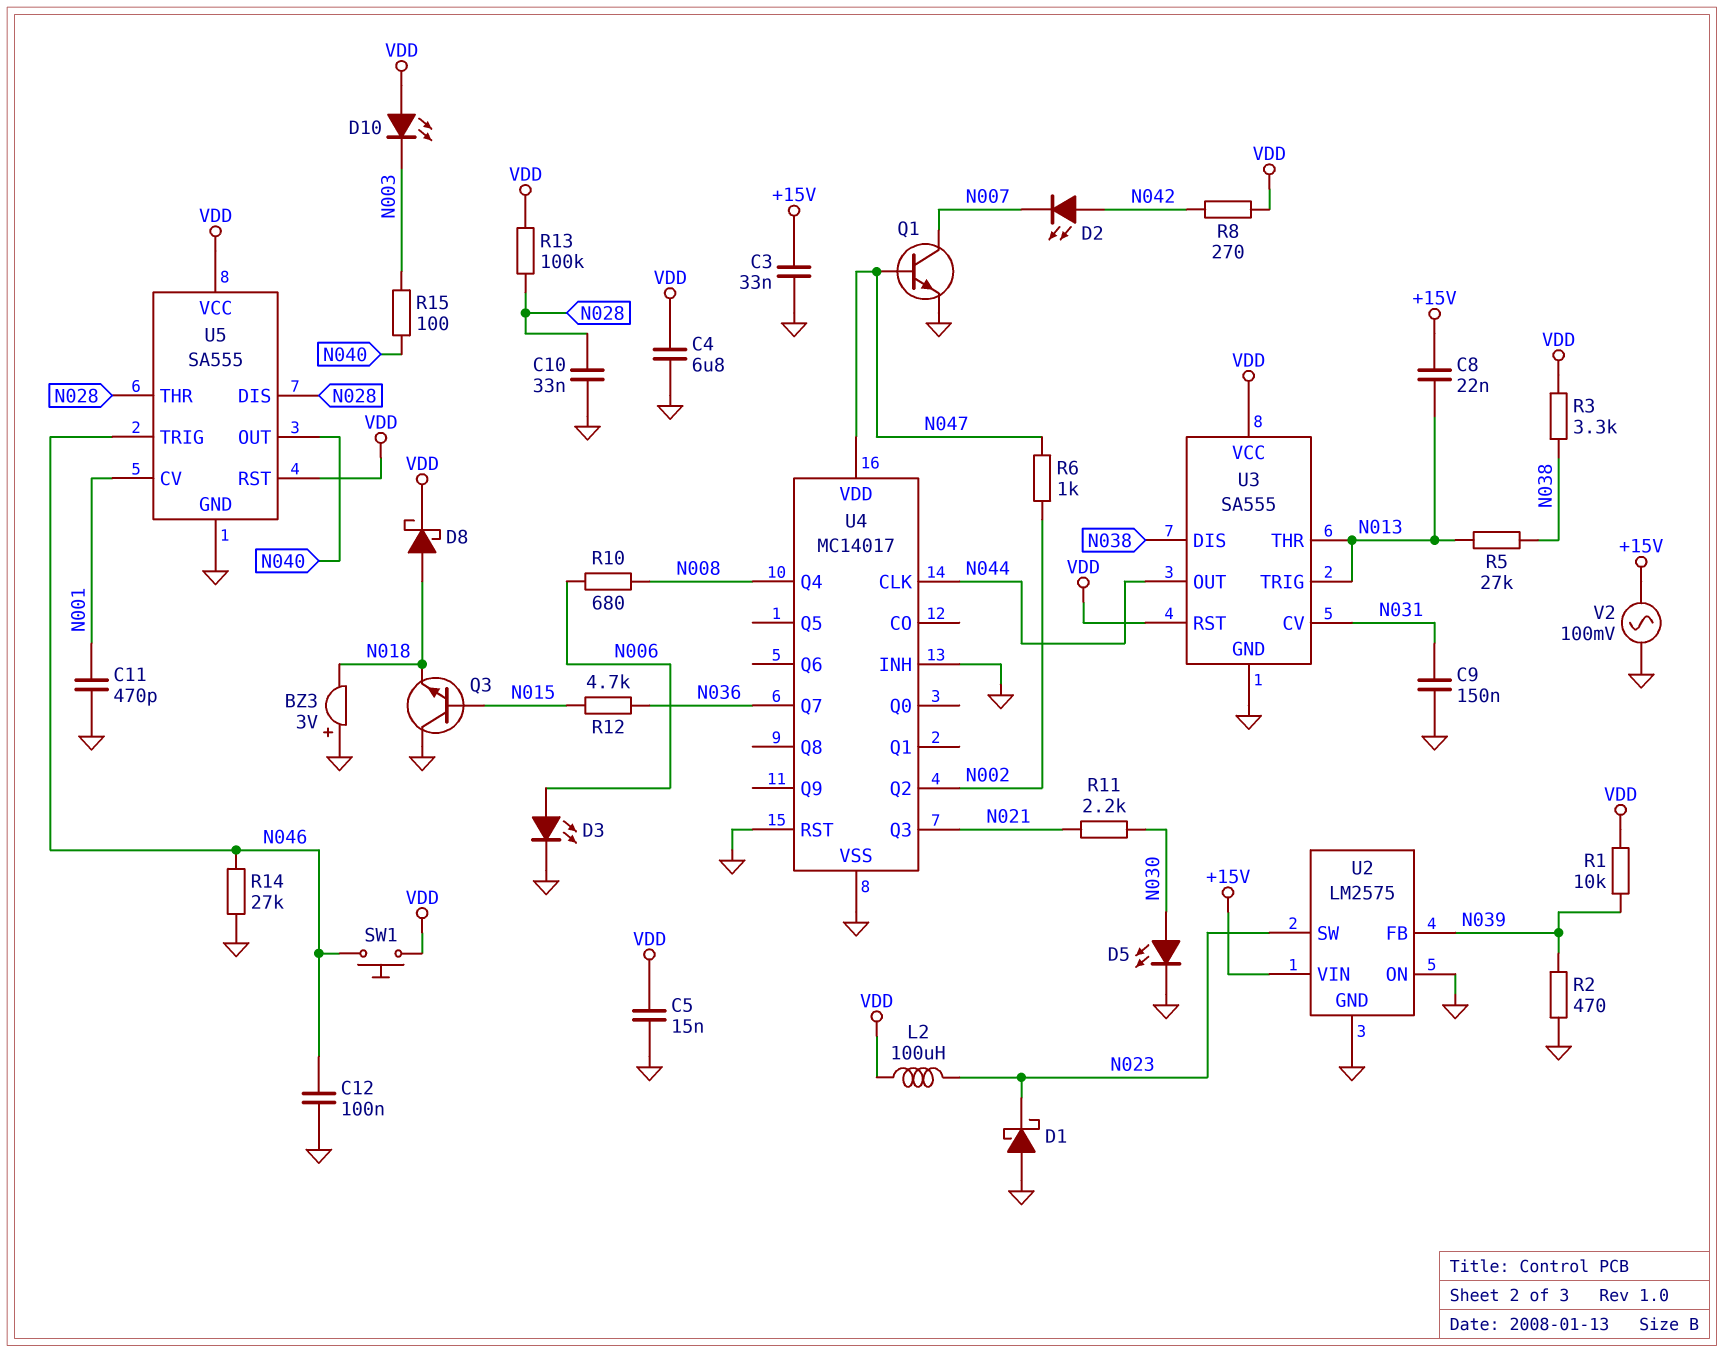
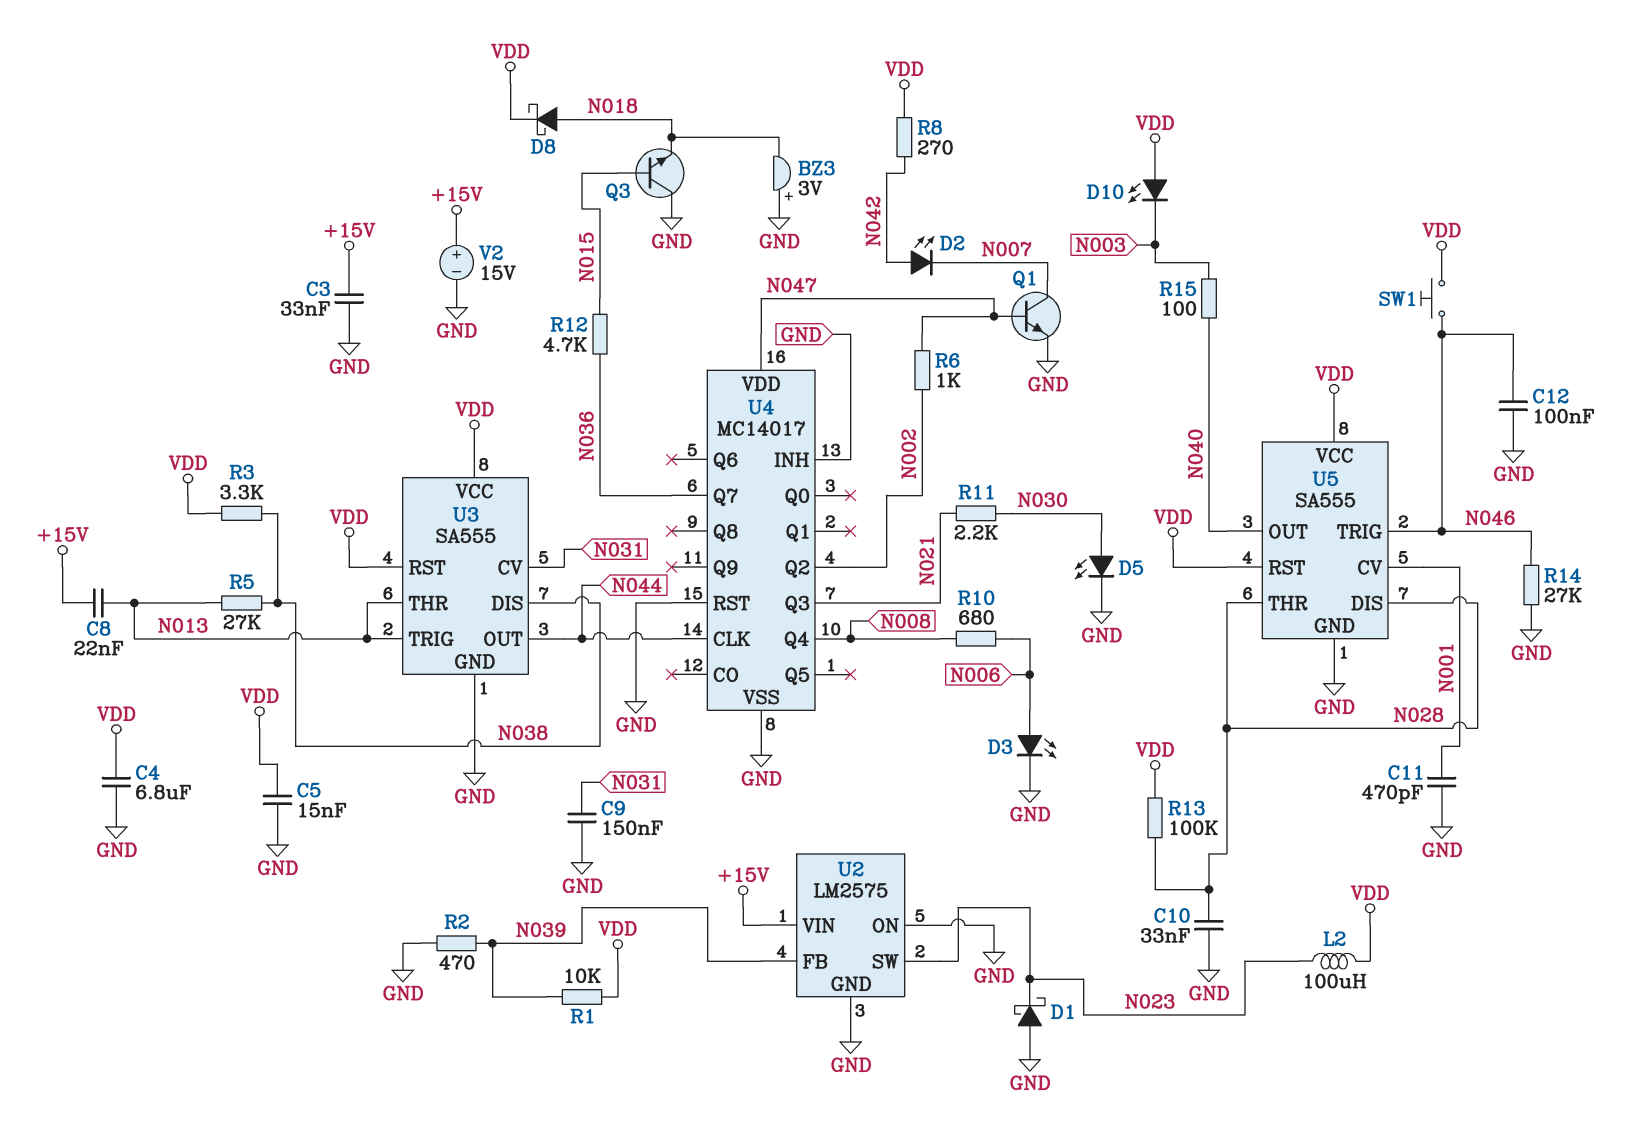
V2: AC 100mV (+15V, GND) -> 15V (plus +15V, minus GND)

